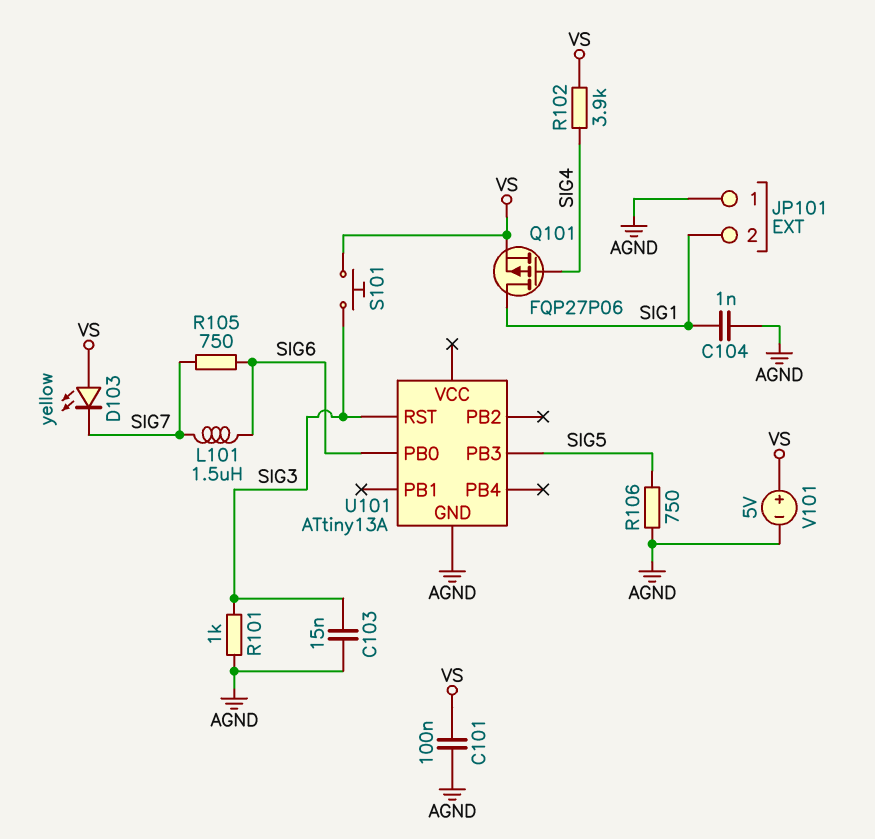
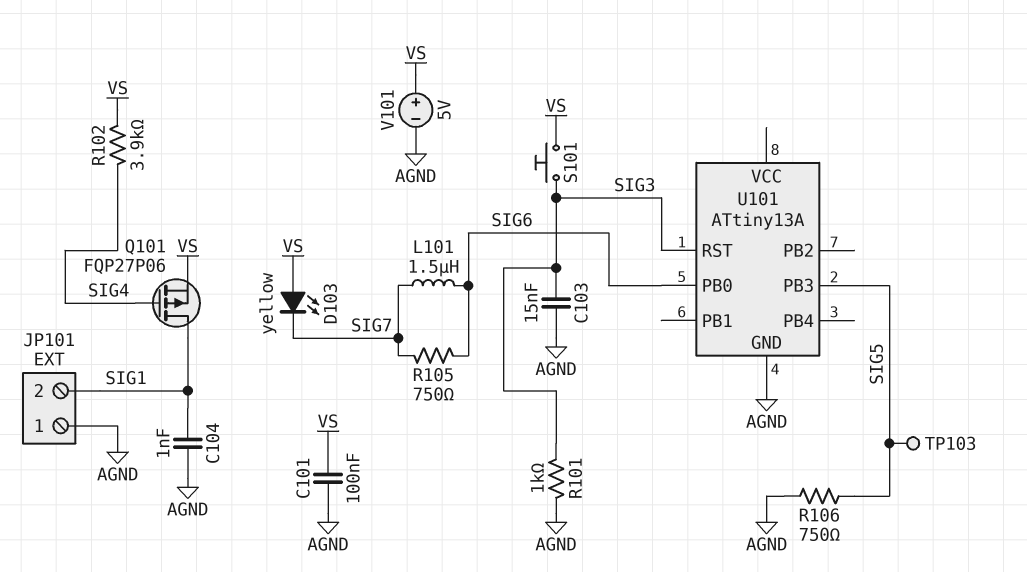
TP103: none -> test point (SIG5)

